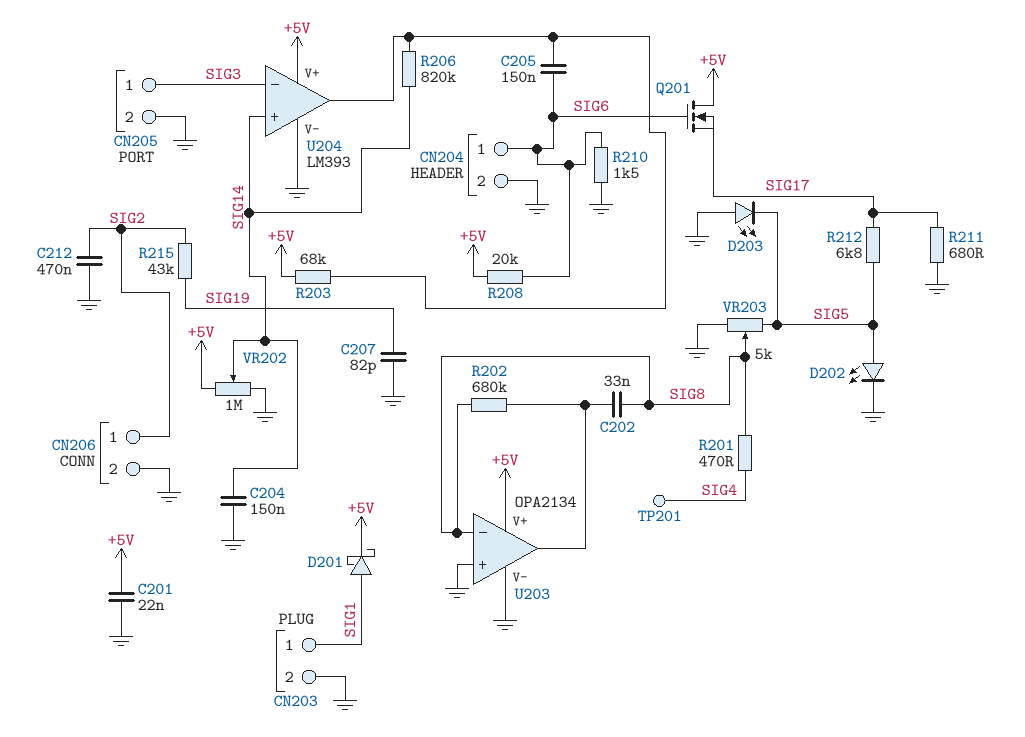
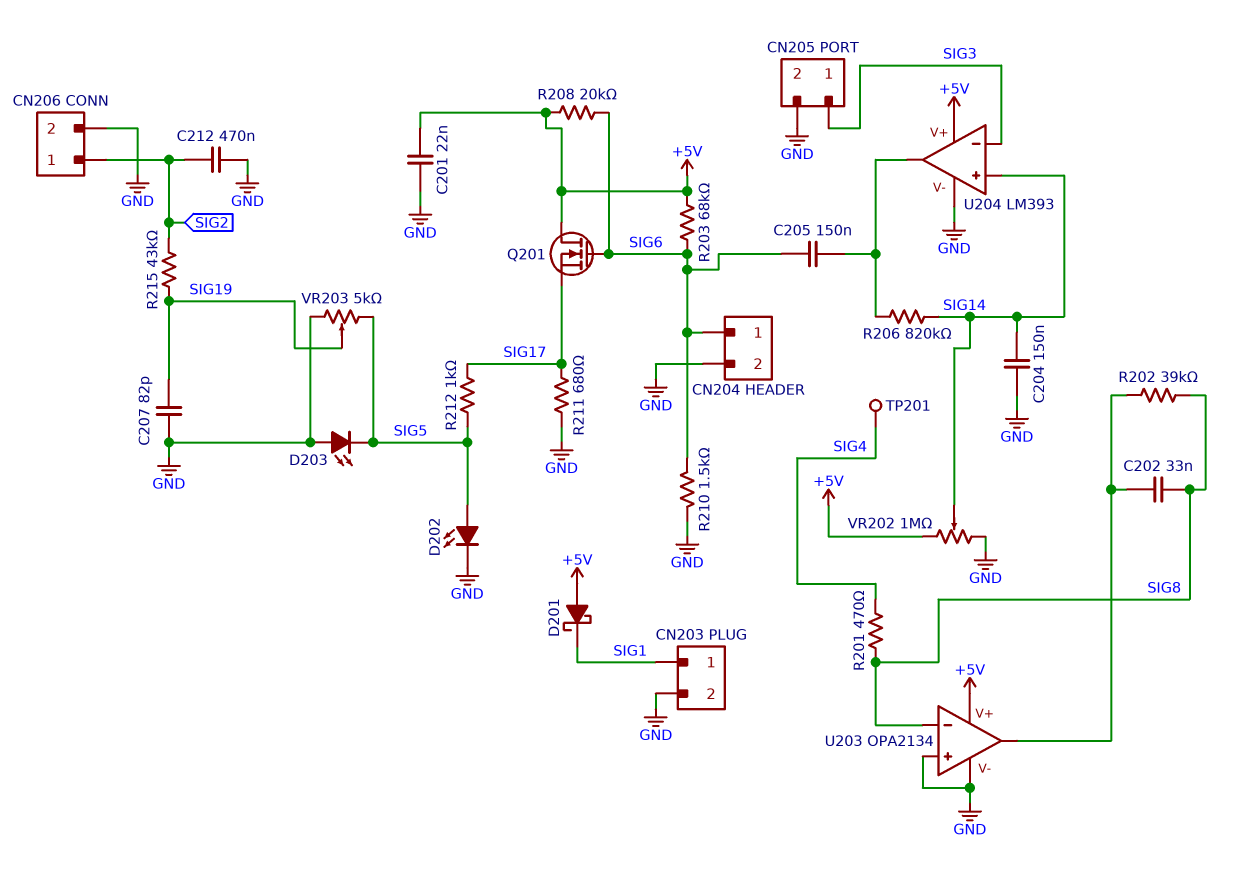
D201: schottky (A SIG1, K +5V) -> schottky (A +5V, K SIG1)
R202: 680k (SIG8, U203/out) -> 39k (SIG8, U203/out)
R203: 68k (+5V, U204/out) -> 68k (+5V, SIG6)
R212: 6.8k (SIG5, SIG17) -> 1k (SIG5, SIG17)
VR203: 5k (GND, SIG5, wiper SIG8) -> 5k (GND, SIG5, wiper SIG19)

